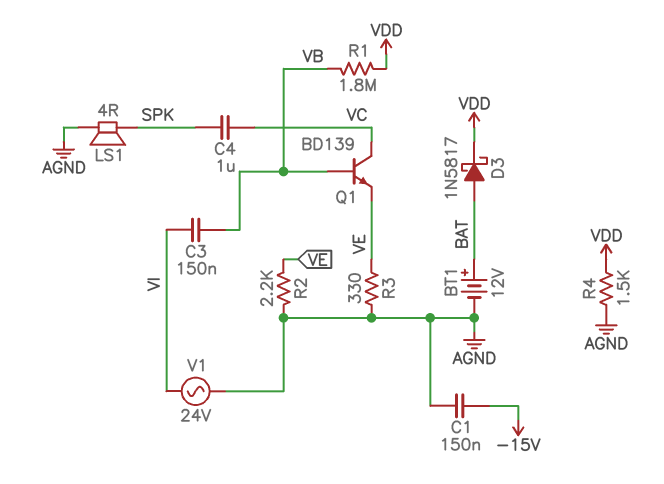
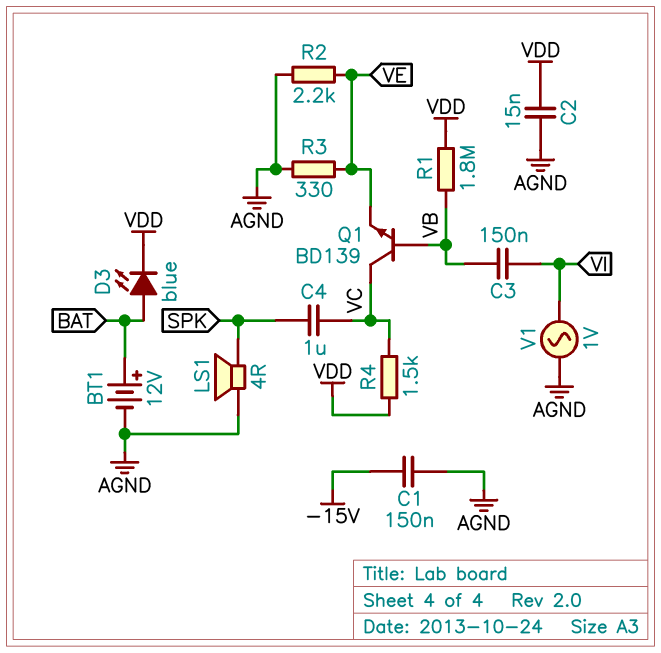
C2: none -> 15nF (AGND, VDD)
D3: schottky 1N5817 (A BAT, K VDD) -> LED blue (A BAT, K VDD)
R4: 1.5k (AGND, VDD) -> 1.5k (VC, VDD)
V1: AC 24V (AGND, VI) -> AC 1V (AGND, VI)

